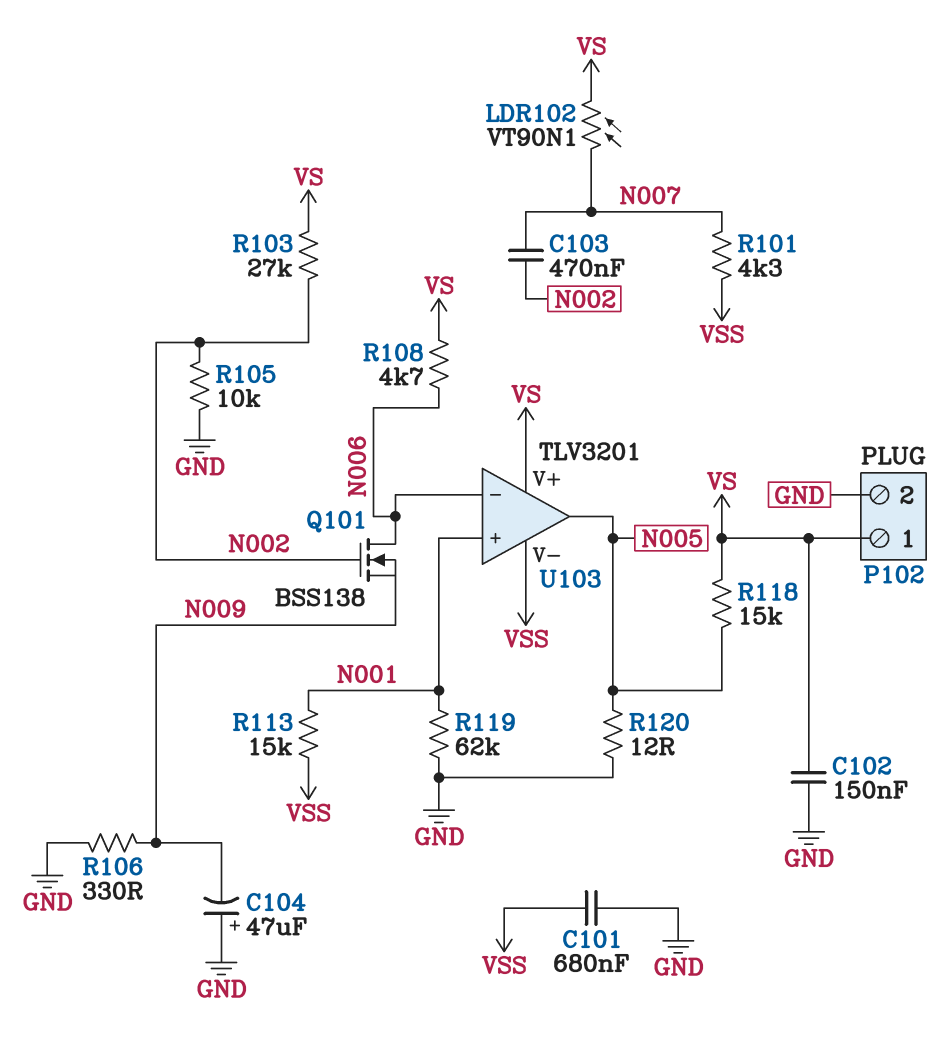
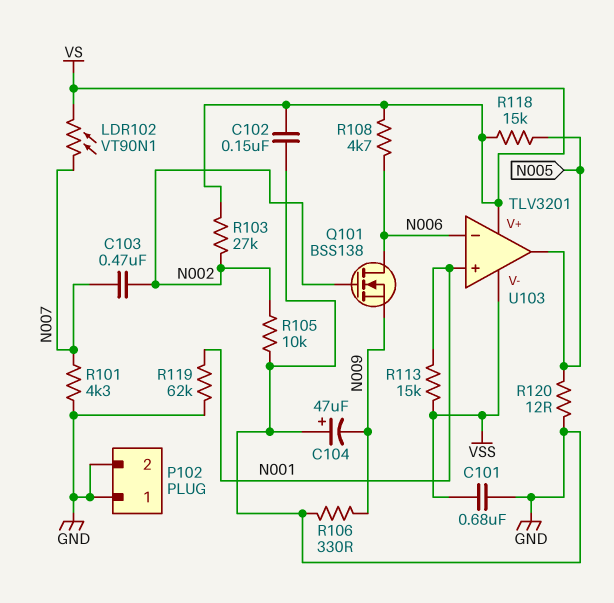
P102 pin 1: VS -> GND
R101: 4.3k (N007, VSS) -> 4.3k (GND, N007)

